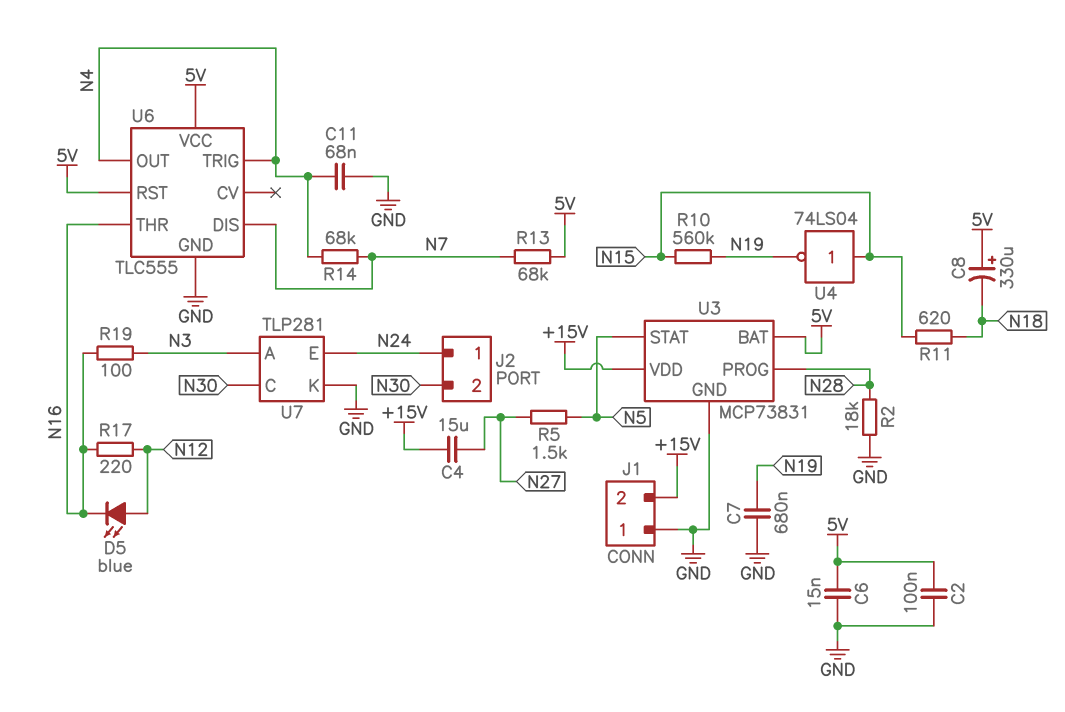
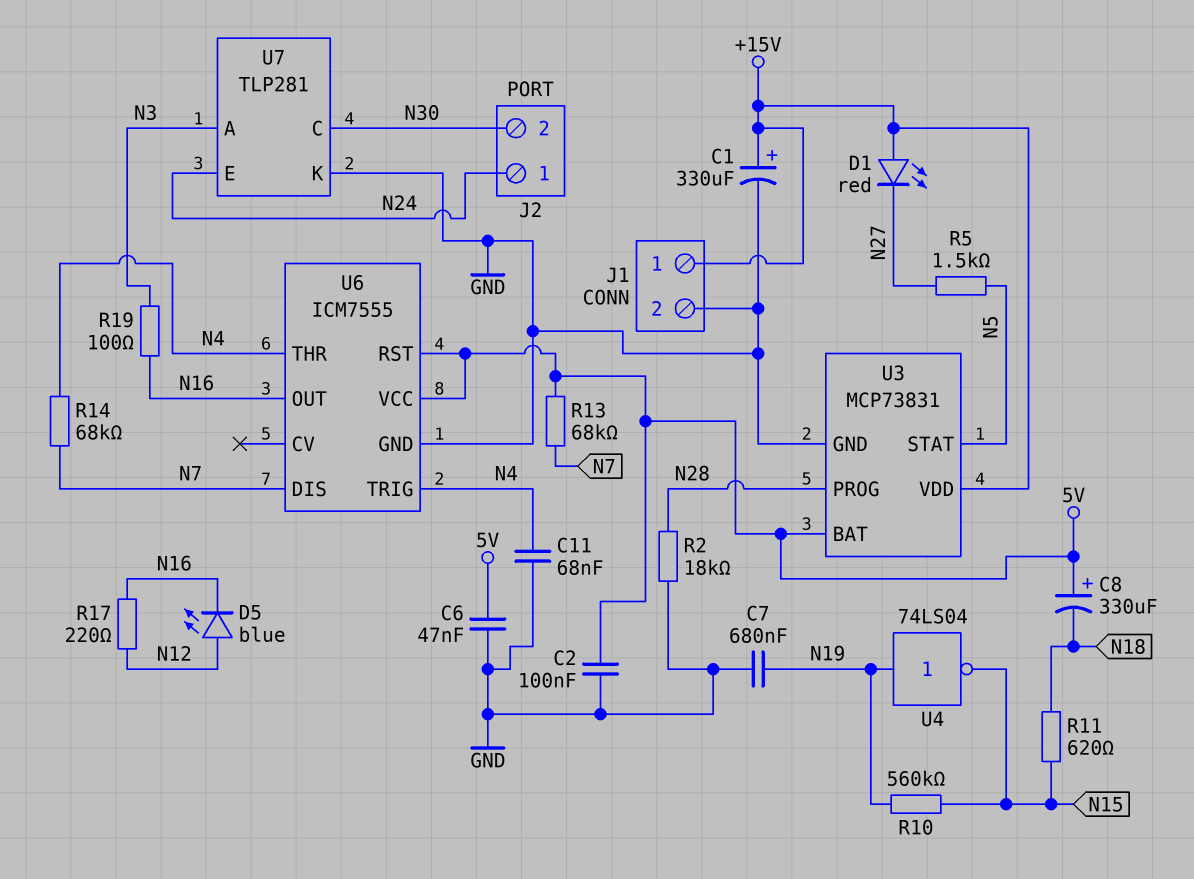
C1: none -> 330uF (plus +15V, minus GND)
C4: 15uF (+15V, N27) -> none
C6: 15nF (5V, GND) -> 47nF (5V, GND)
D1: none -> LED red (A +15V, K N27)
J1 pin 1: GND -> +15V
J1 pin 2: +15V -> GND
U4: NOT 74LS04 (in N15, out N19) -> NOT 74LS04 (in N19, out N15)
U6: TLC555 -> ICM7555
U6 pin OUT: N4 -> N16
U6 pin THR: N16 -> N4

